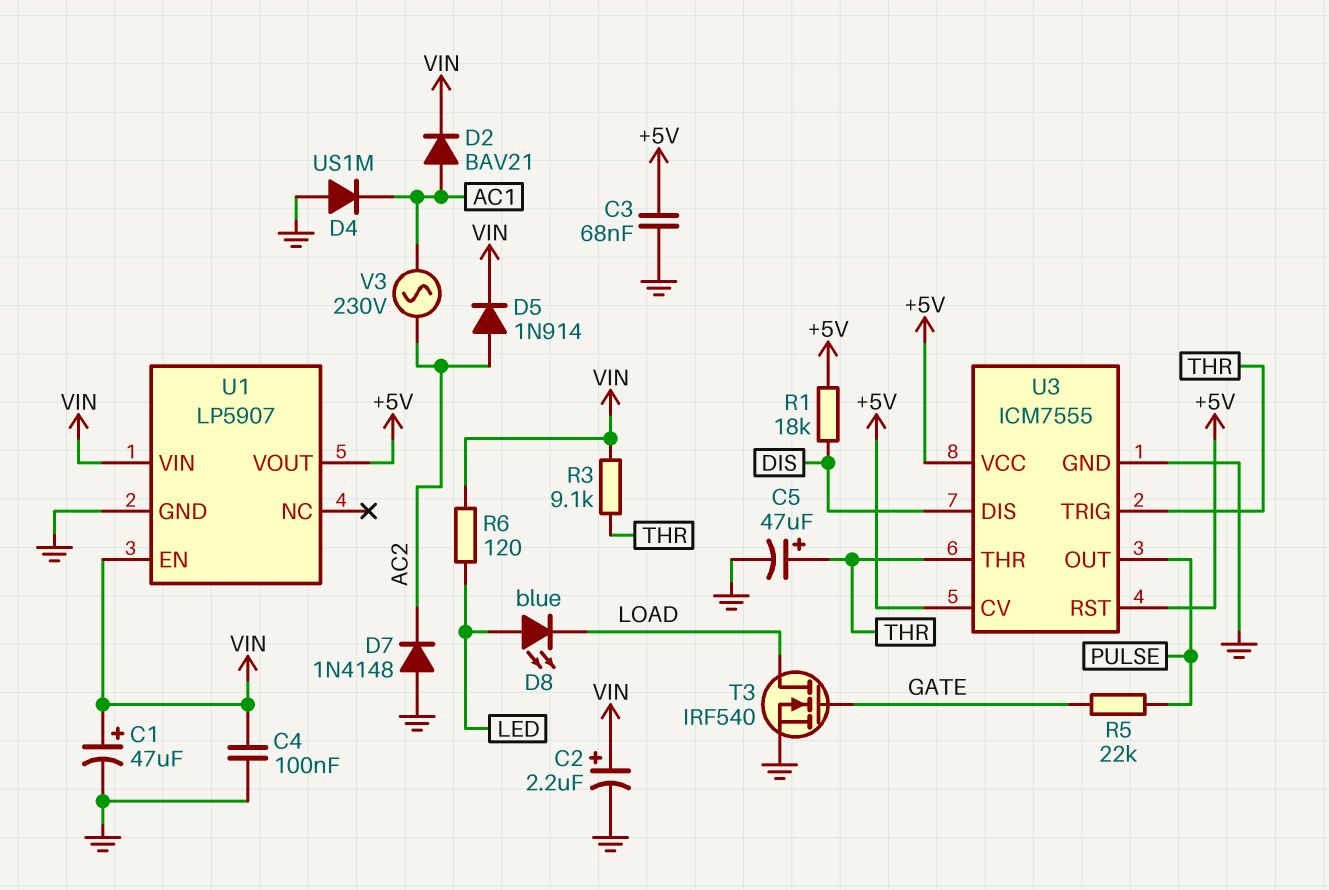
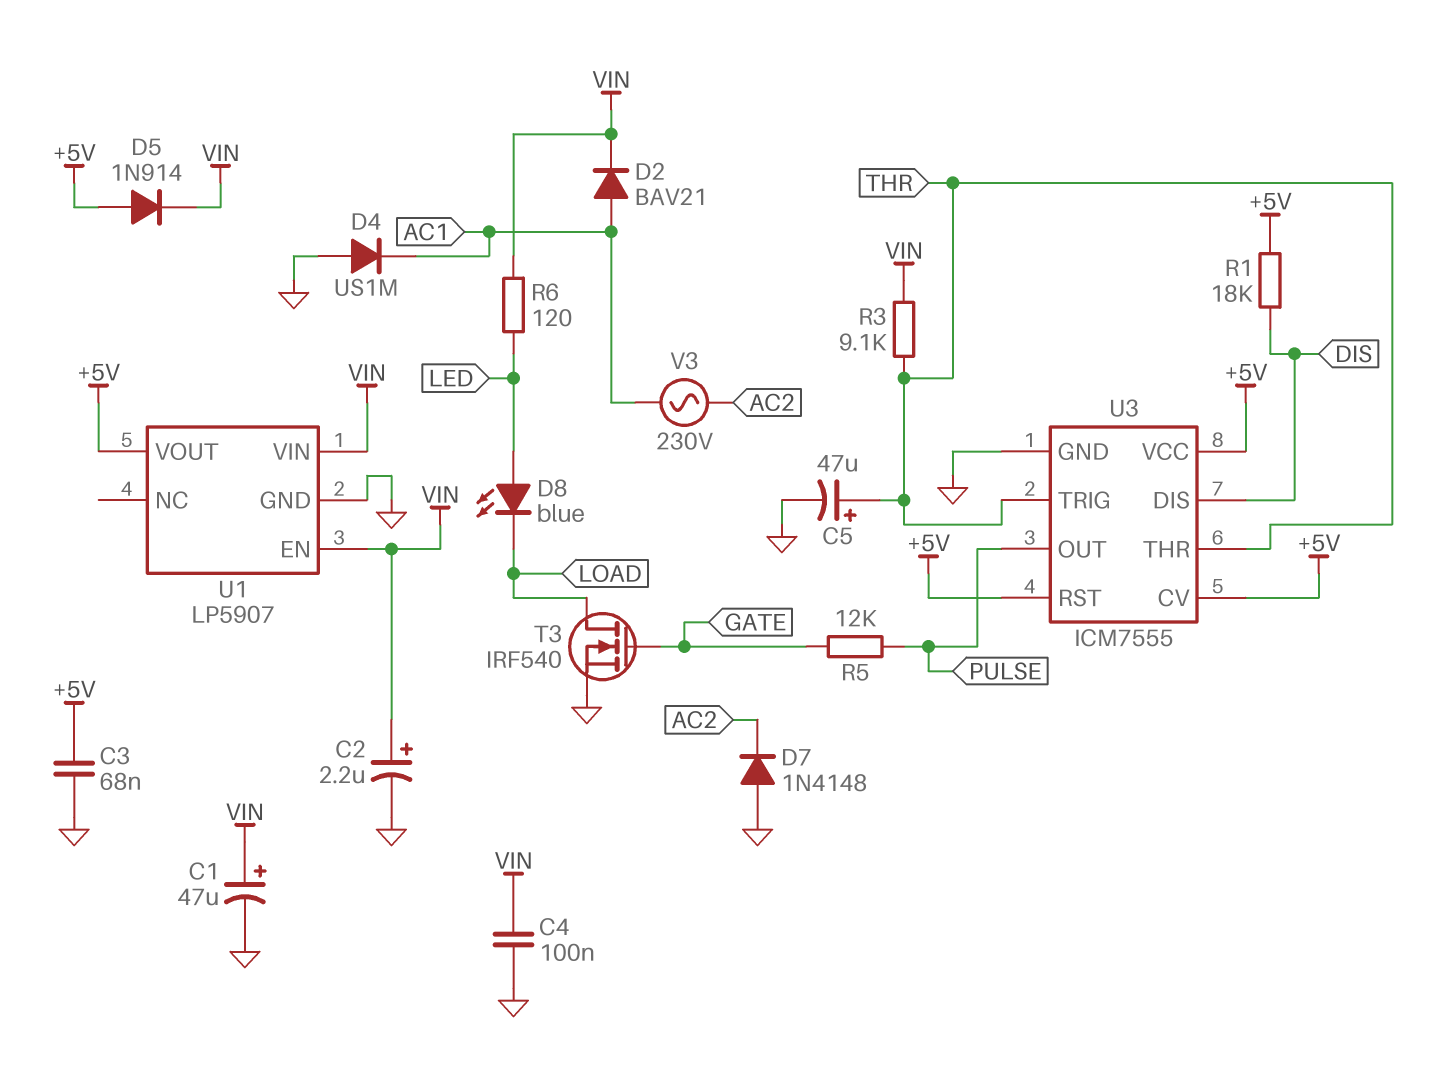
D5: diode 1N914 (A AC2, K VIN) -> diode 1N914 (A +5V, K VIN)
R5: 22k (GATE, PULSE) -> 12k (GATE, PULSE)

